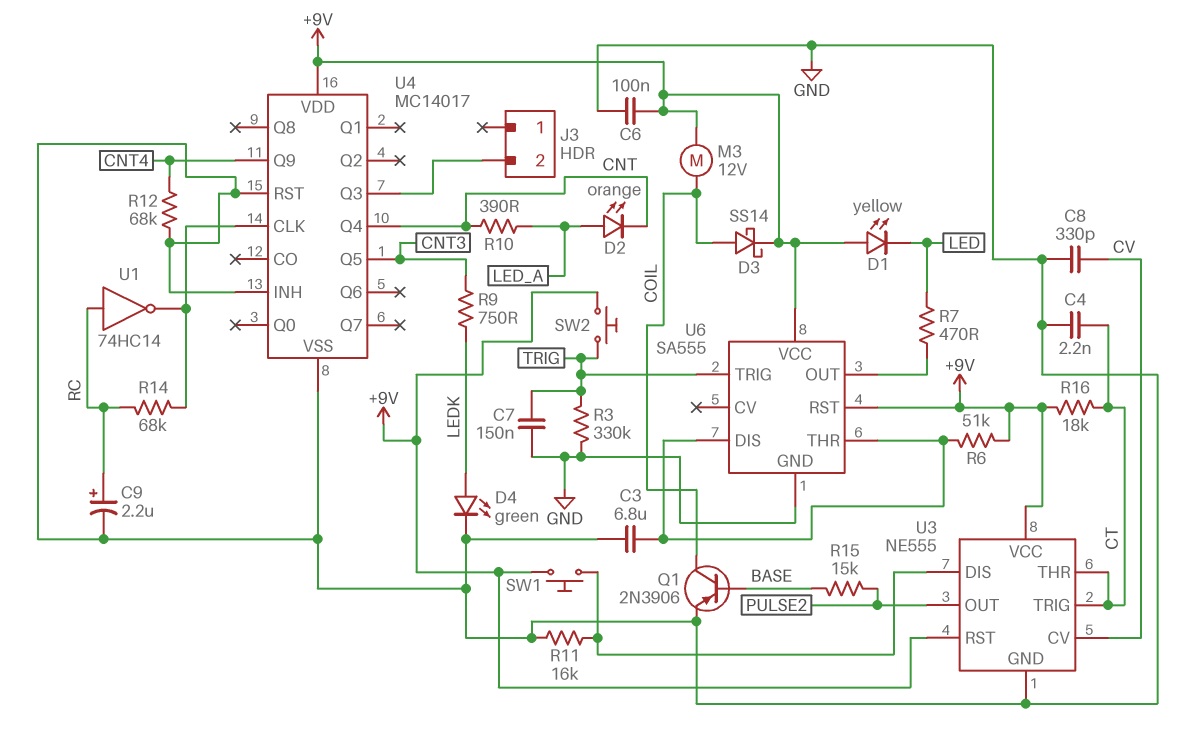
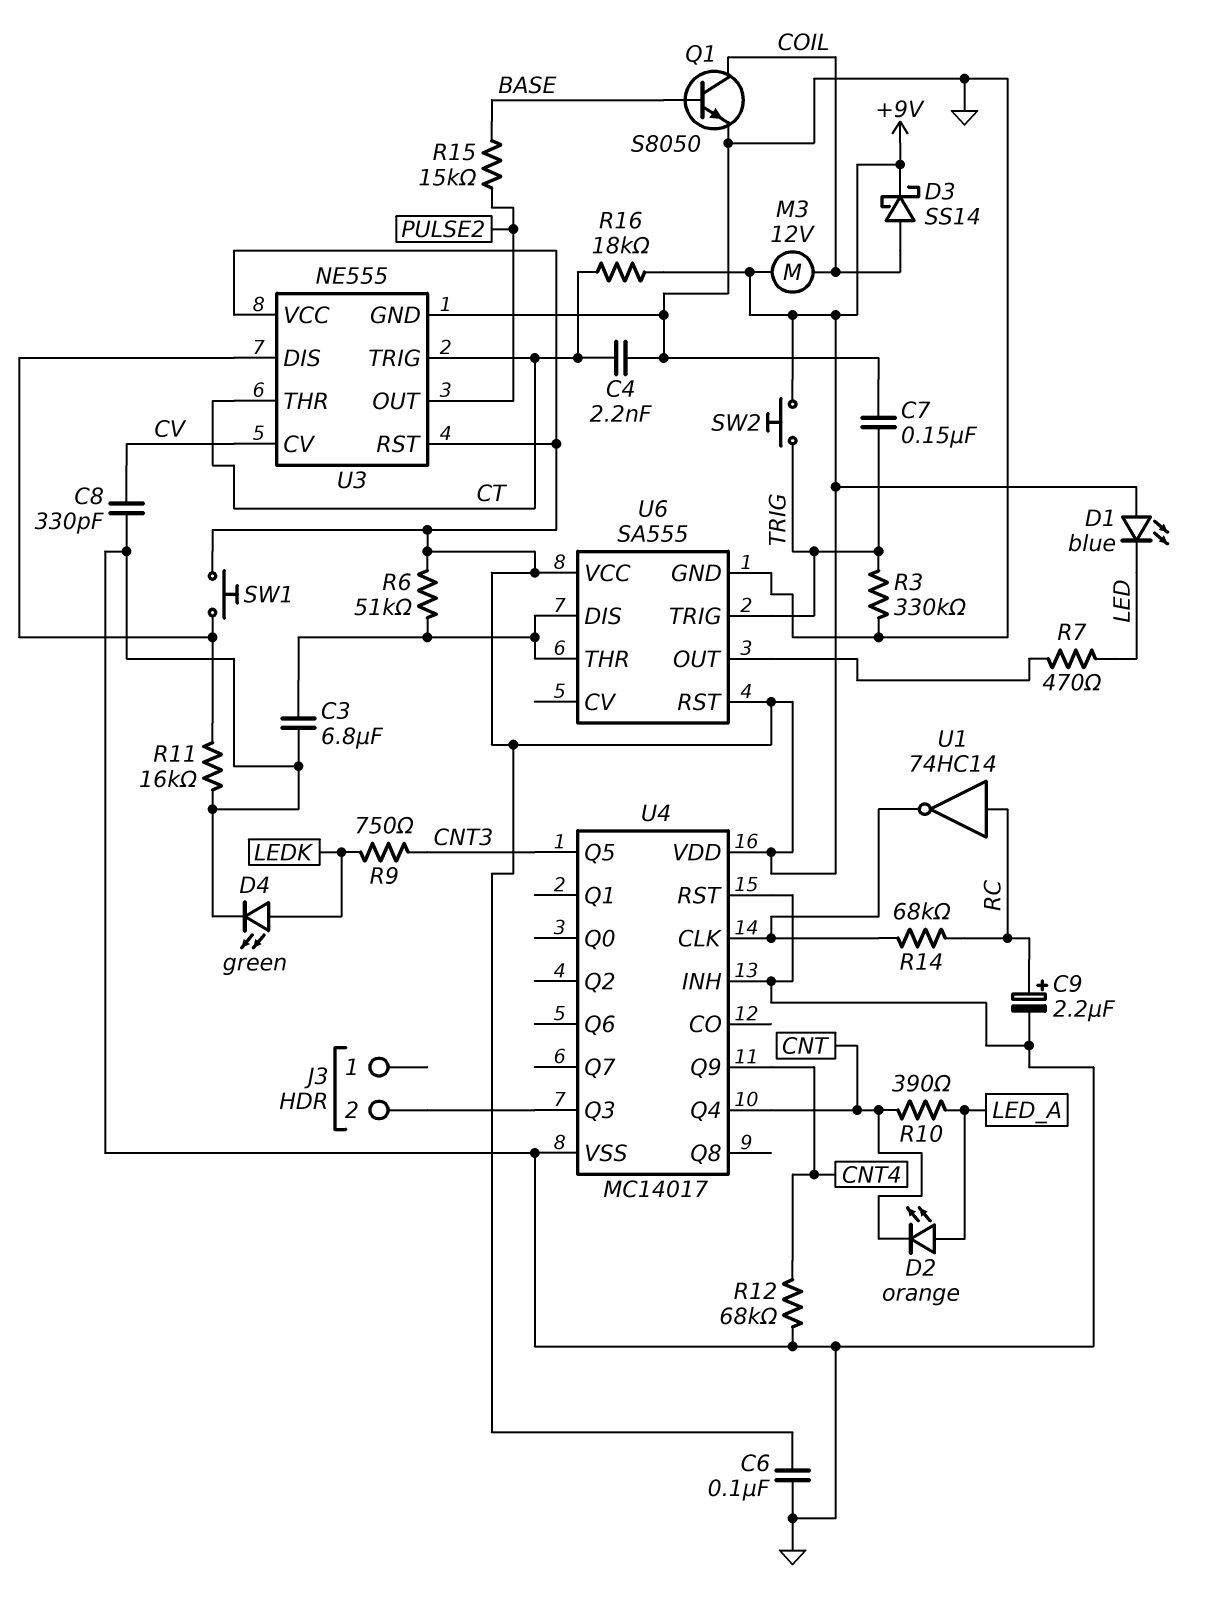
D1: LED yellow (A +9V, K LED) -> LED blue (A +9V, K LED)
Q1: PNP 2N3906 (B BASE, C COIL, E GND) -> NPN S8050 (B BASE, C COIL, E GND)

